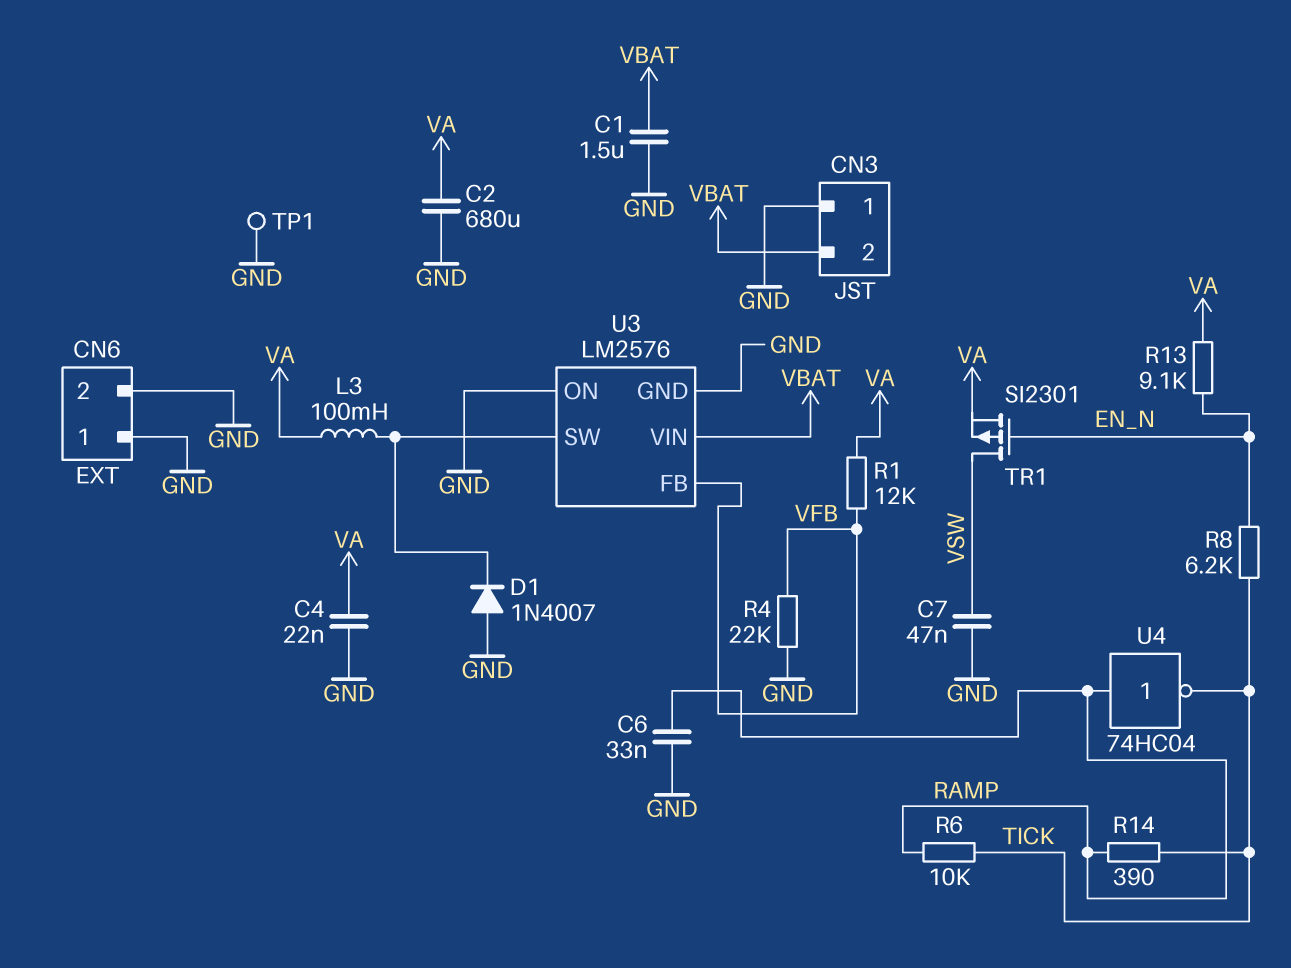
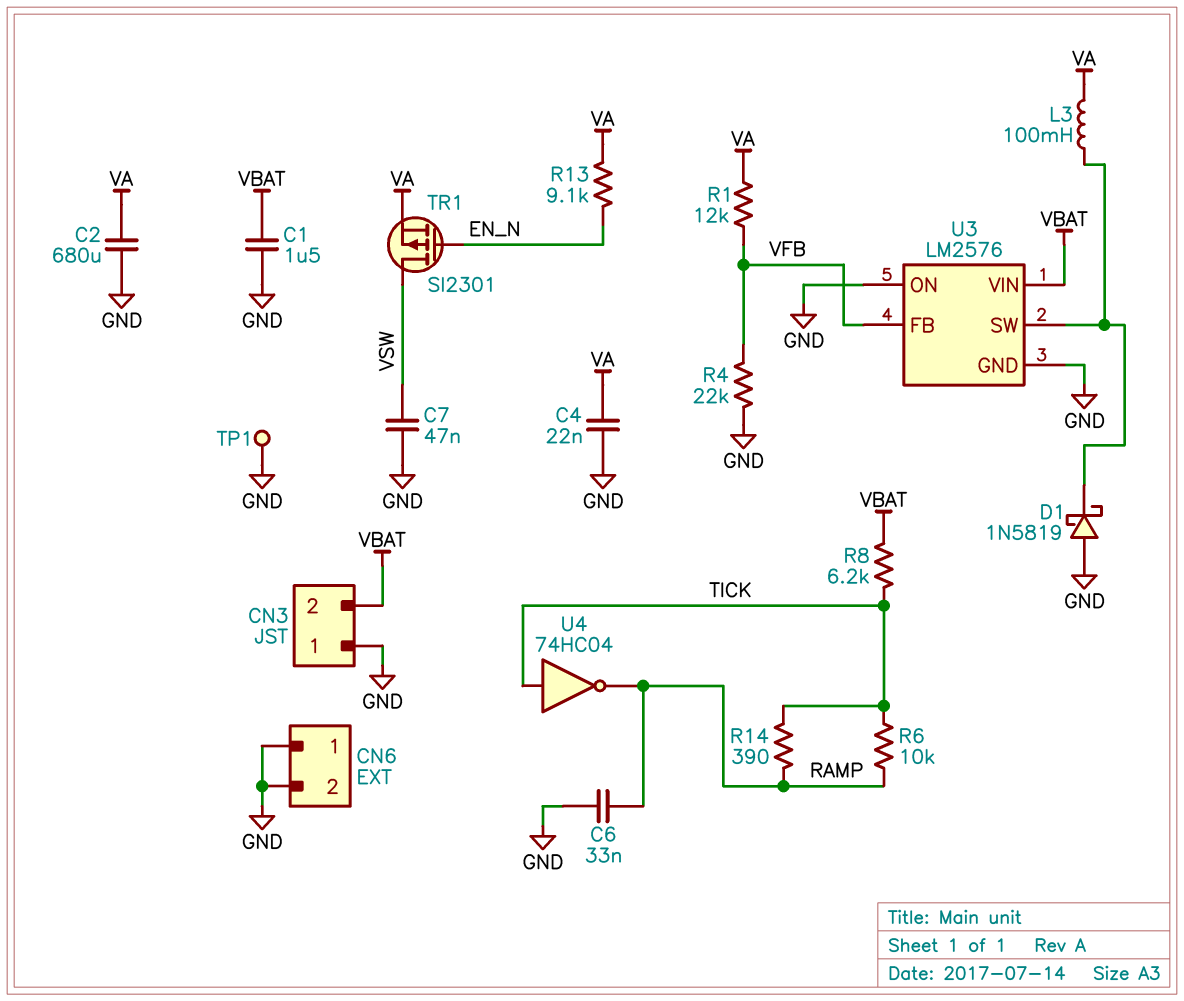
D1: diode 1N4007 (A GND, K U3/SW) -> schottky 1N5819 (A GND, K U3/SW)
R8: 6.2k (EN_N, TICK) -> 6.2k (TICK, VBAT)
U4: NOT 74HC04 (in RAMP, out TICK) -> NOT 74HC04 (in TICK, out RAMP)

